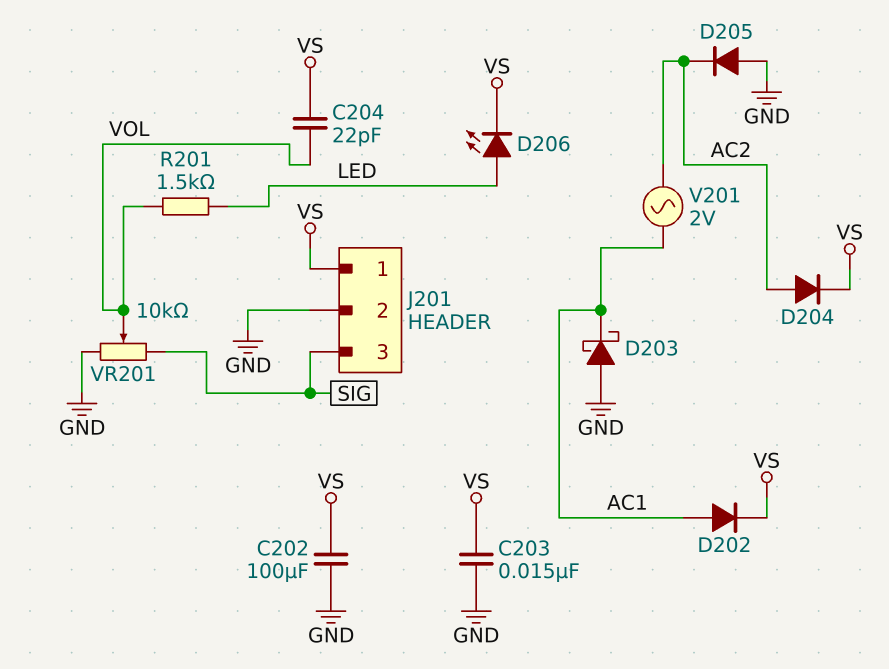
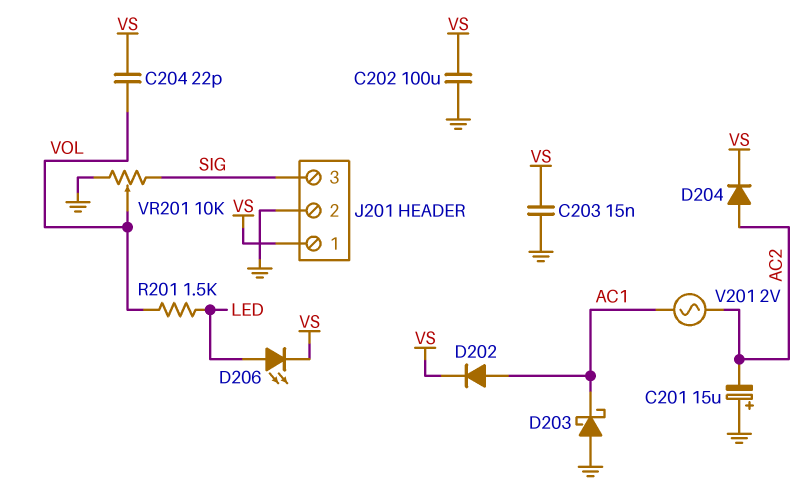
C201: none -> 15uF (plus GND, minus AC2)
D205: diode (A GND, K AC2) -> none

